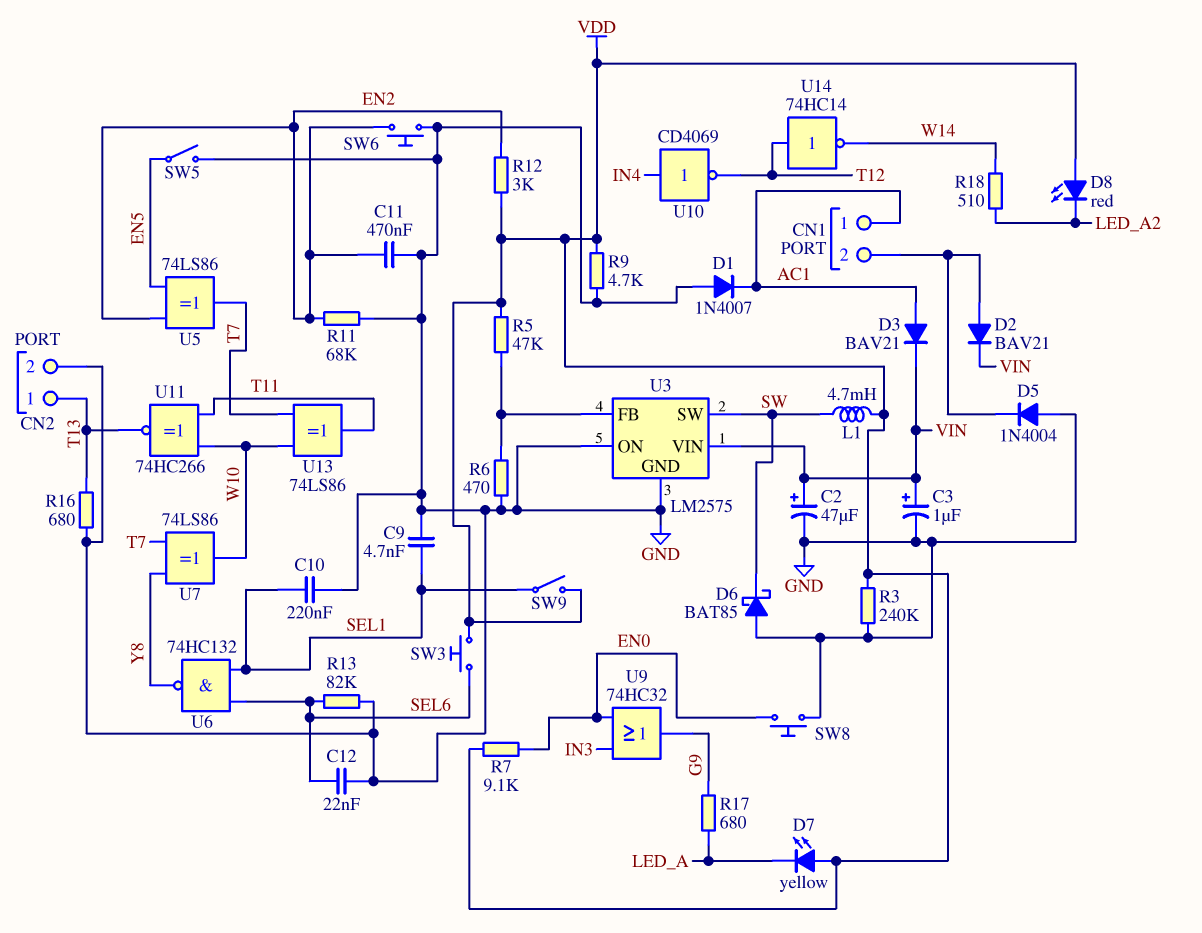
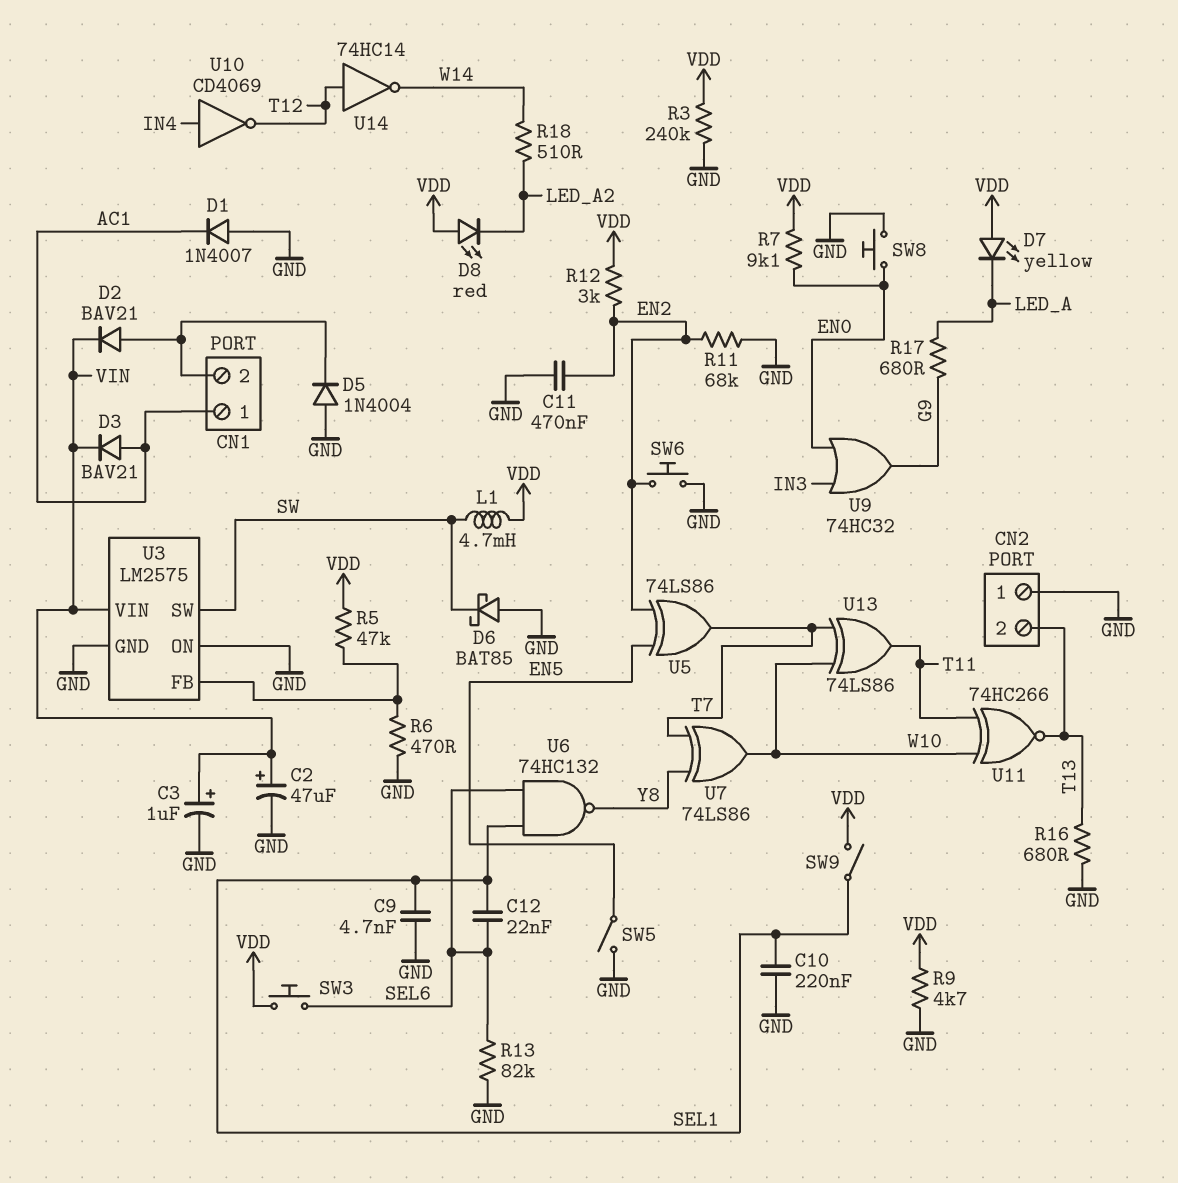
C12: 22nF (GND, SEL6) -> 22nF (SEL1, SEL6)
CN2 pin 1: T13 -> GND
CN2 pin 2: GND -> T13

